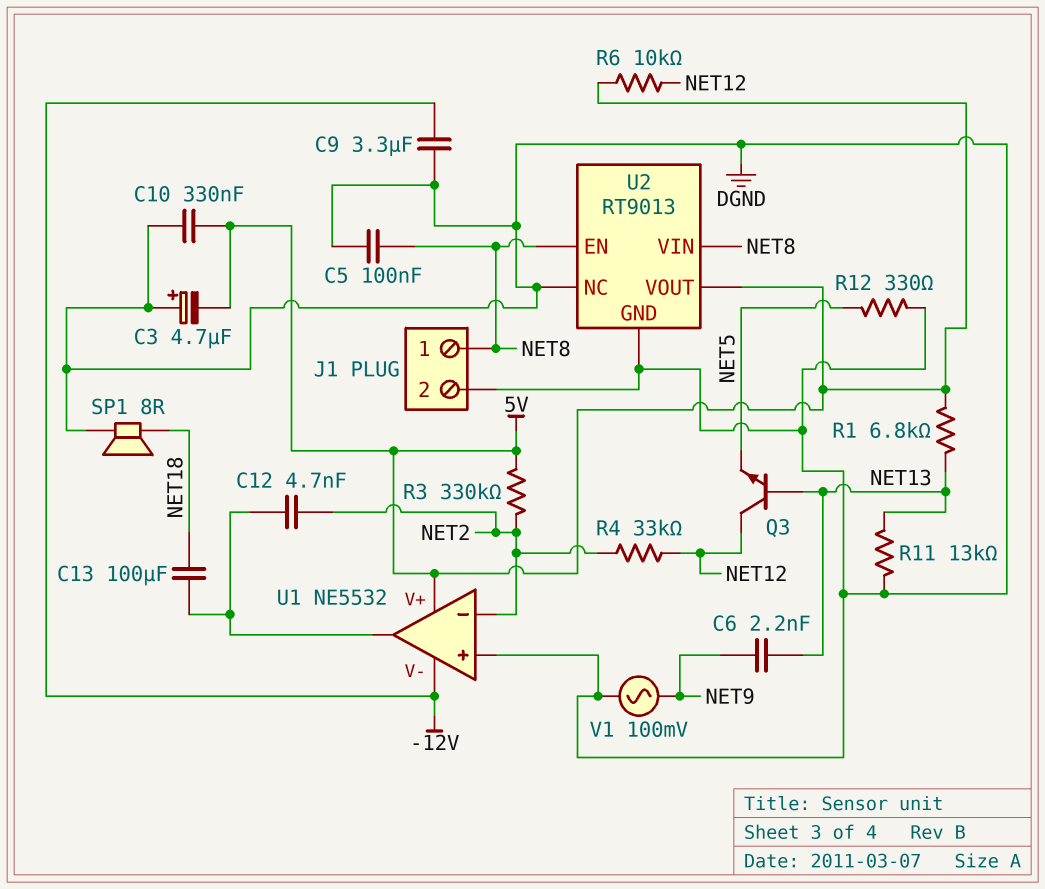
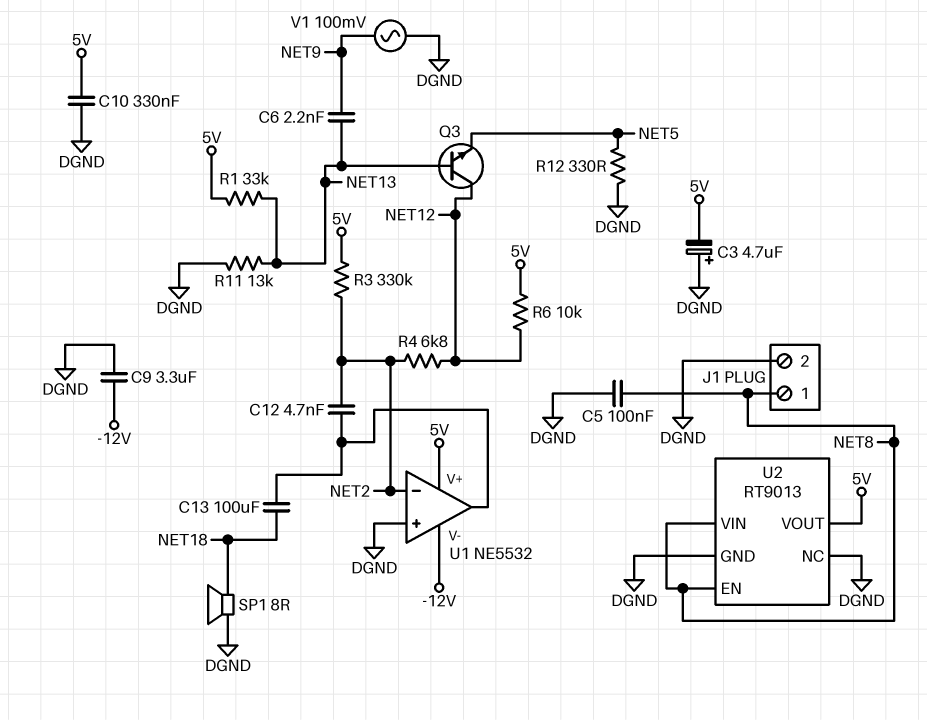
R1: 6.8k (5V, NET13) -> 33k (5V, NET13)
R4: 33k (NET2, NET12) -> 6.8k (NET2, NET12)

